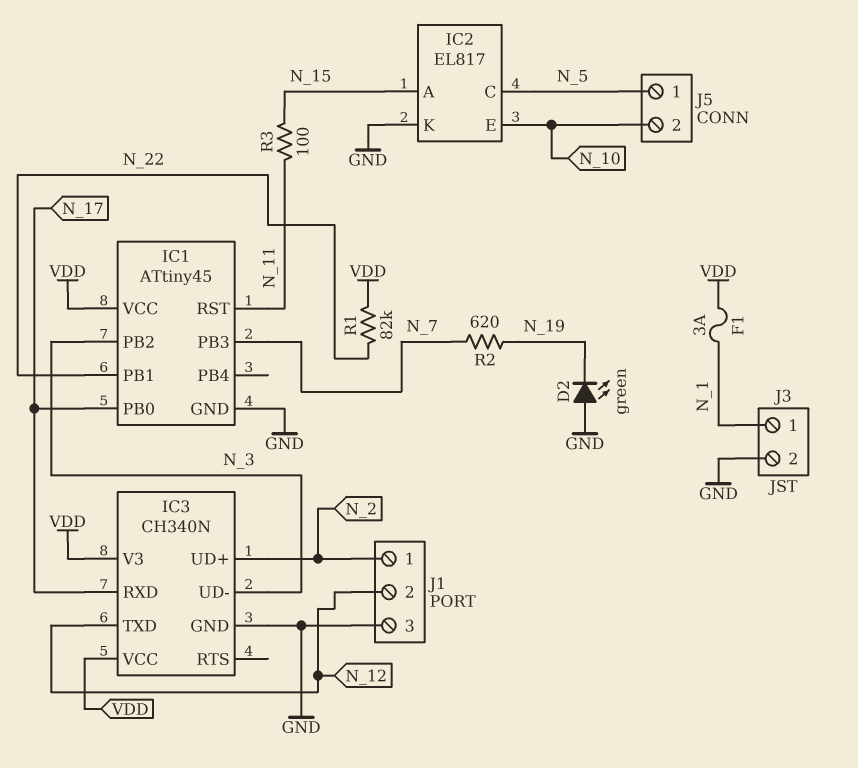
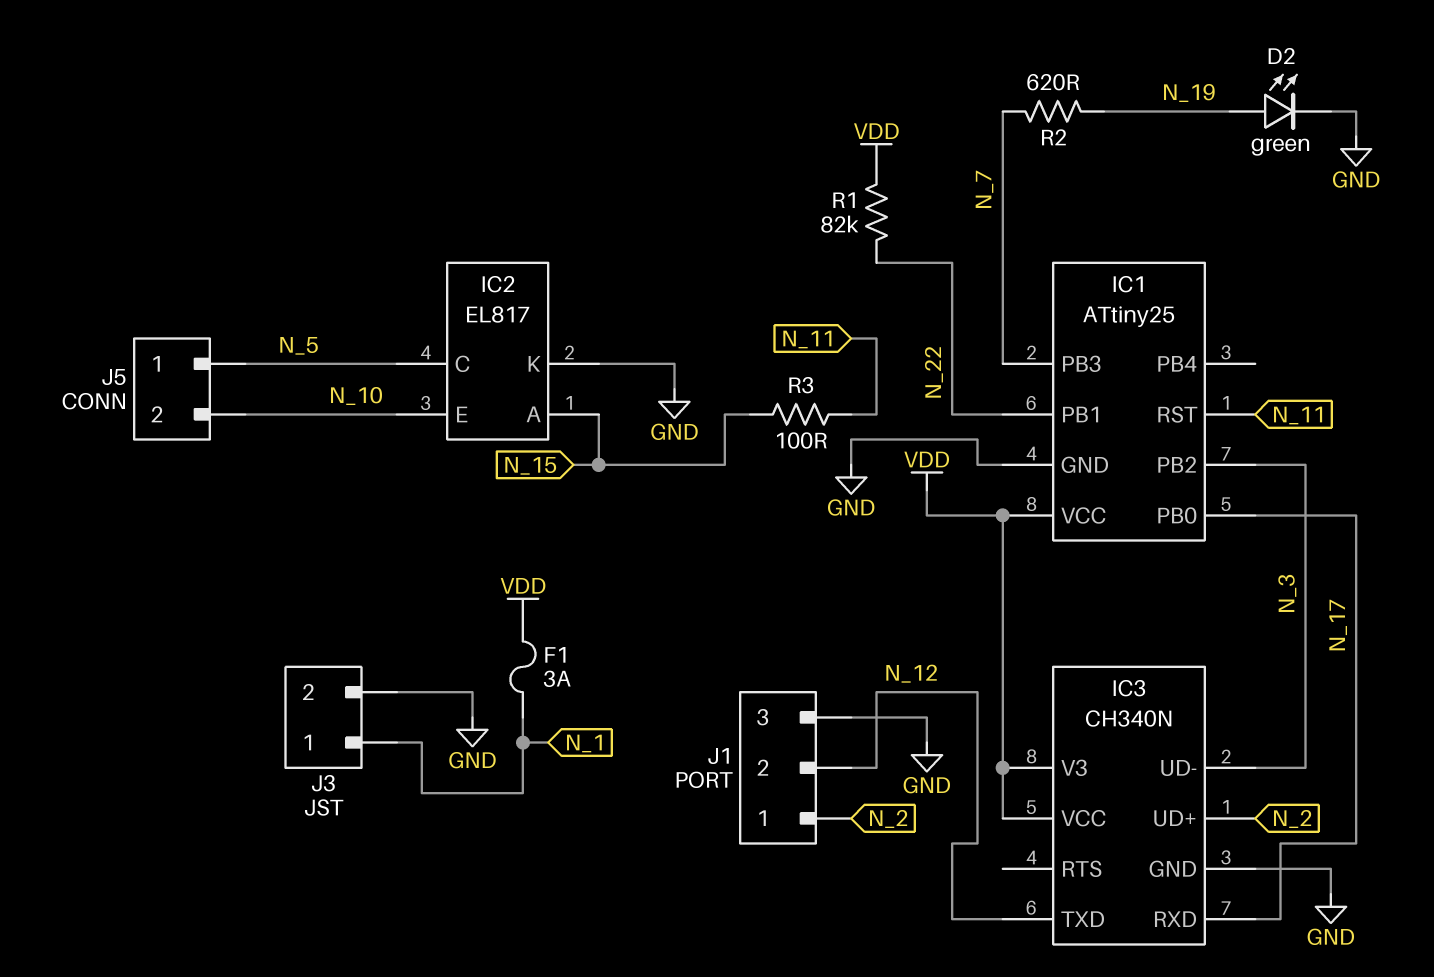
D2: LED green (A GND, K N_19) -> LED green (A N_19, K GND)
IC1: ATtiny45 -> ATtiny25

